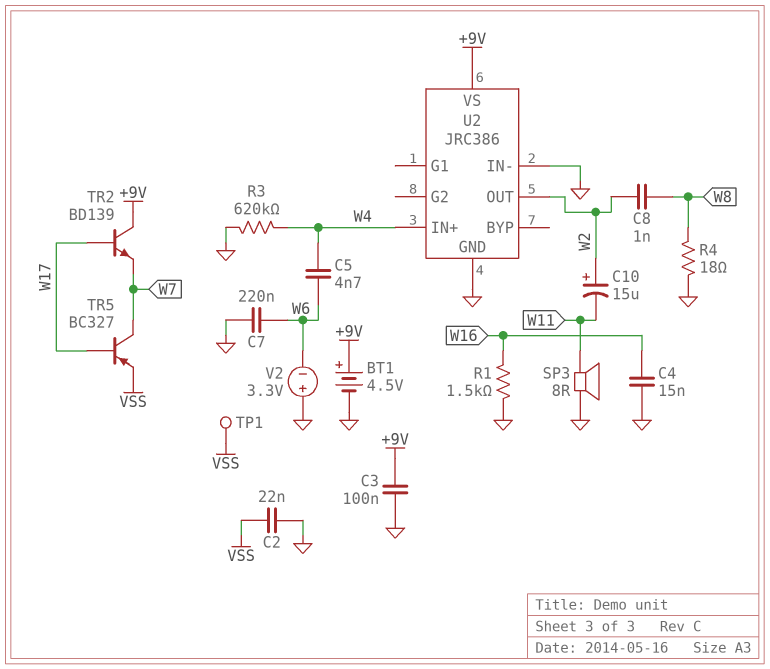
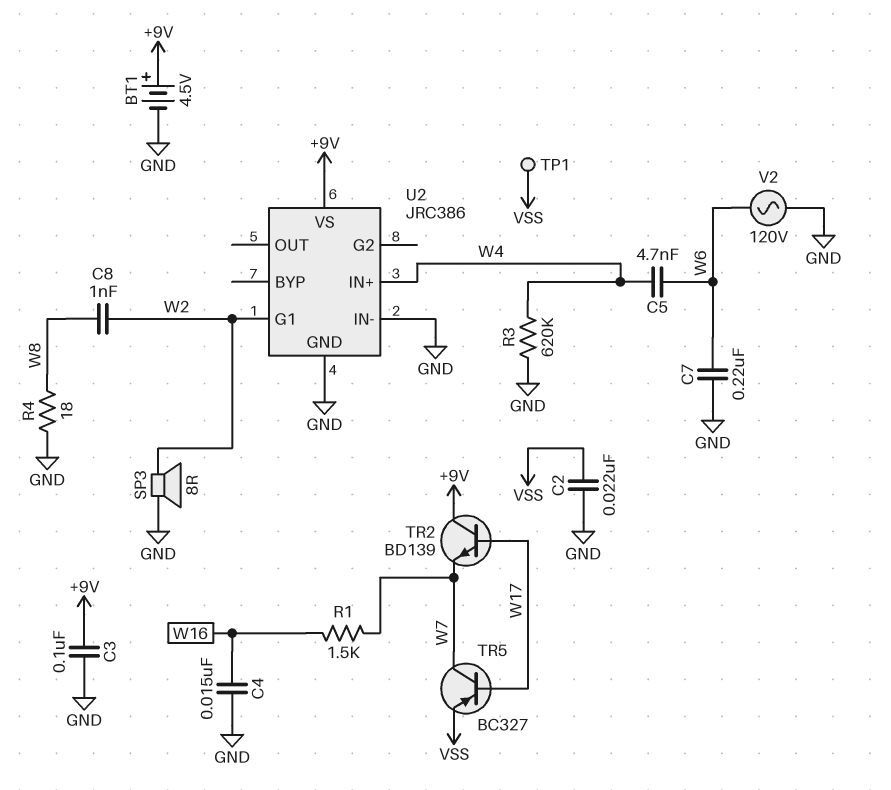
C10: 15uF (plus W2, minus W11) -> none
R1: 1.5k (GND, W16) -> 1.5k (W7, W16)
SP3: speaker 8R (GND, W11) -> speaker 8R (GND, W2)
U2 pin G1: none -> W2
U2 pin OUT: W2 -> none
V2: 3.3V (plus GND, minus W6) -> AC 120V (GND, W6)

